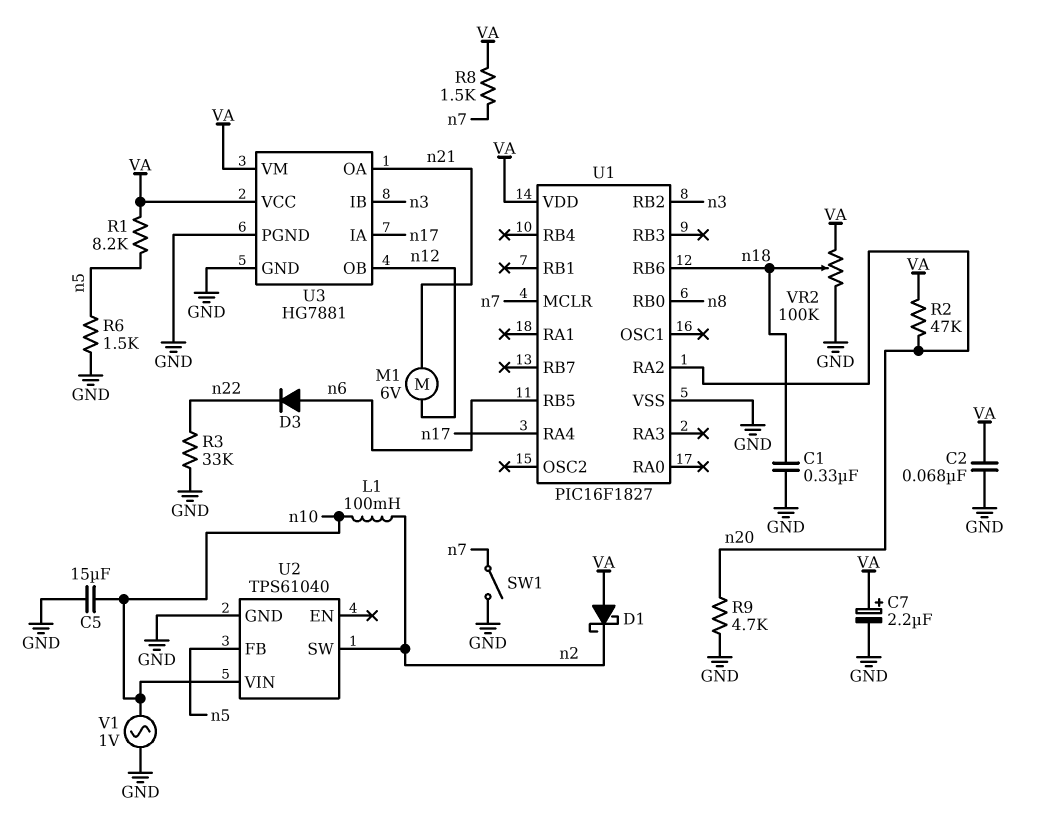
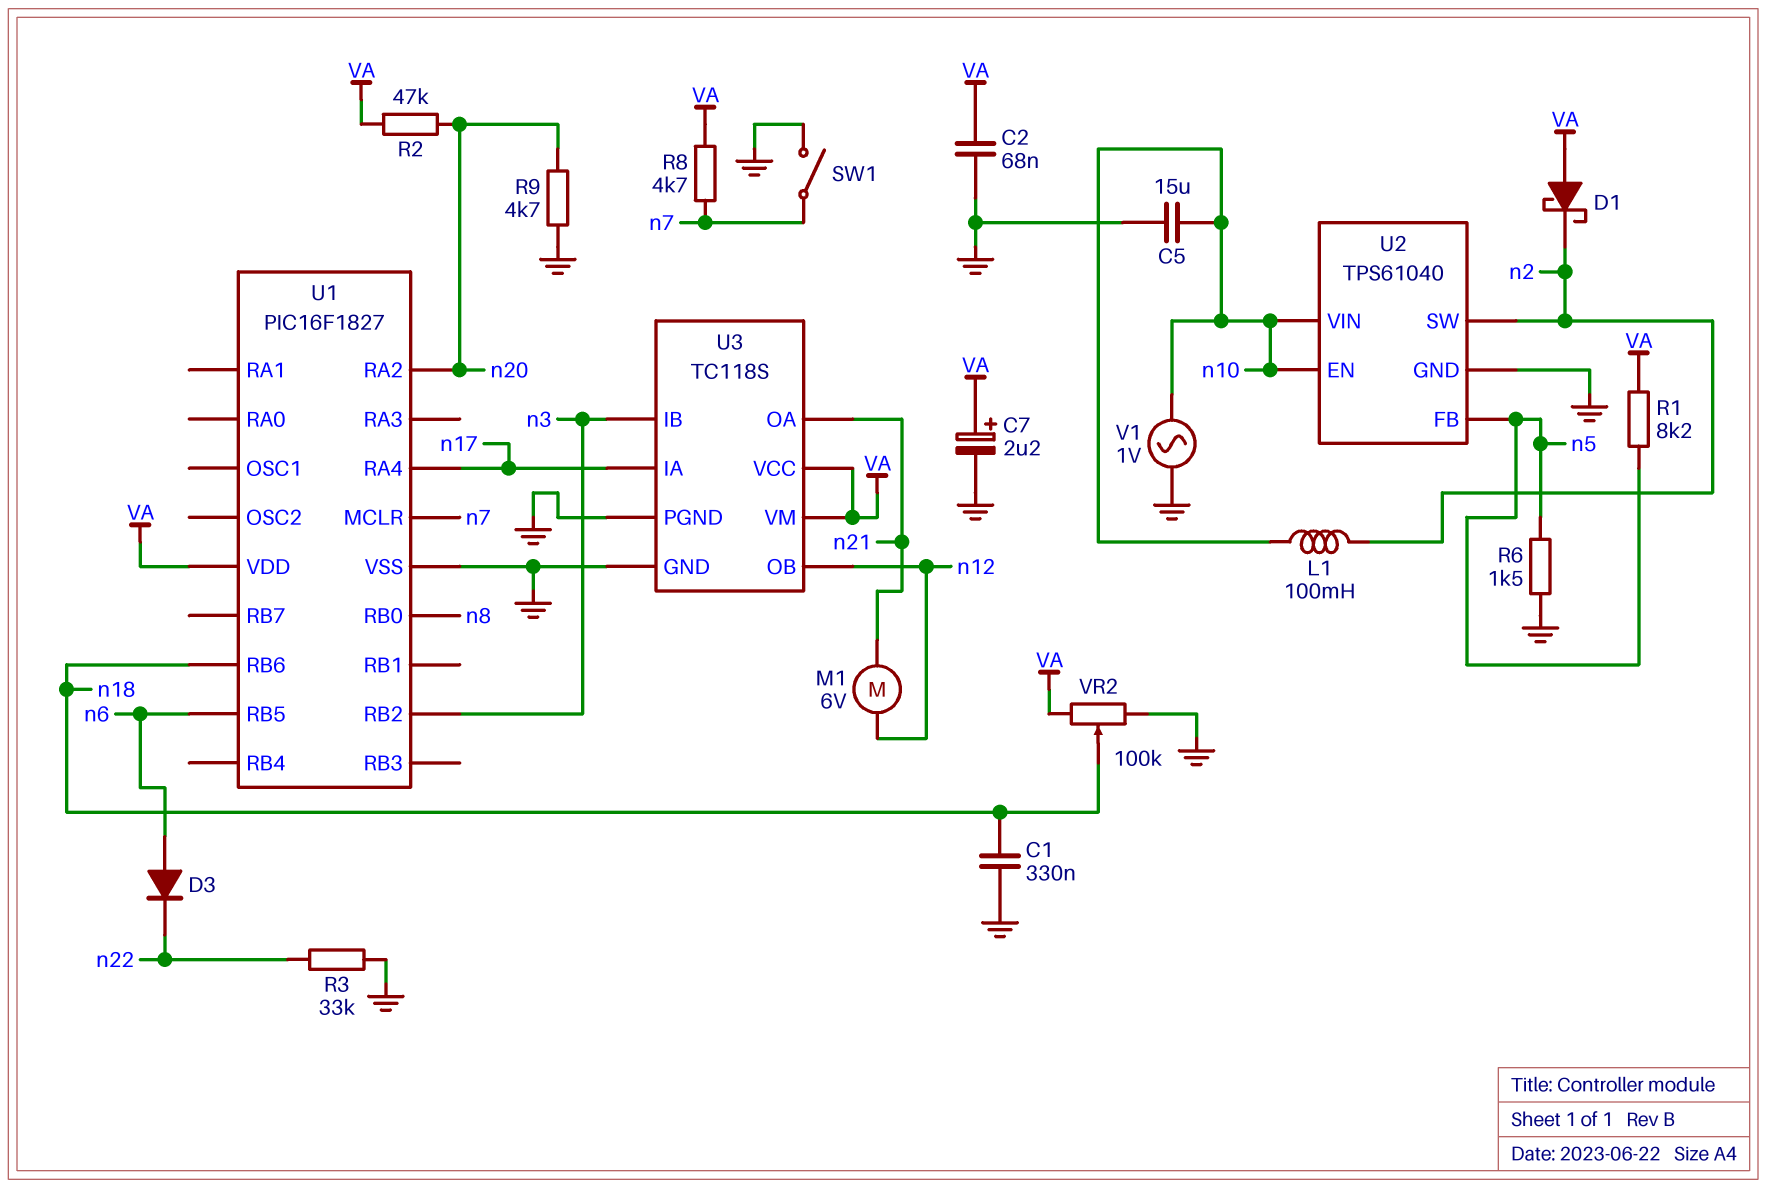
R8: 1.5k (VA, n7) -> 4.7k (VA, n7)
U2 pin EN: none -> n10
U3: HG7881 -> TC118S

